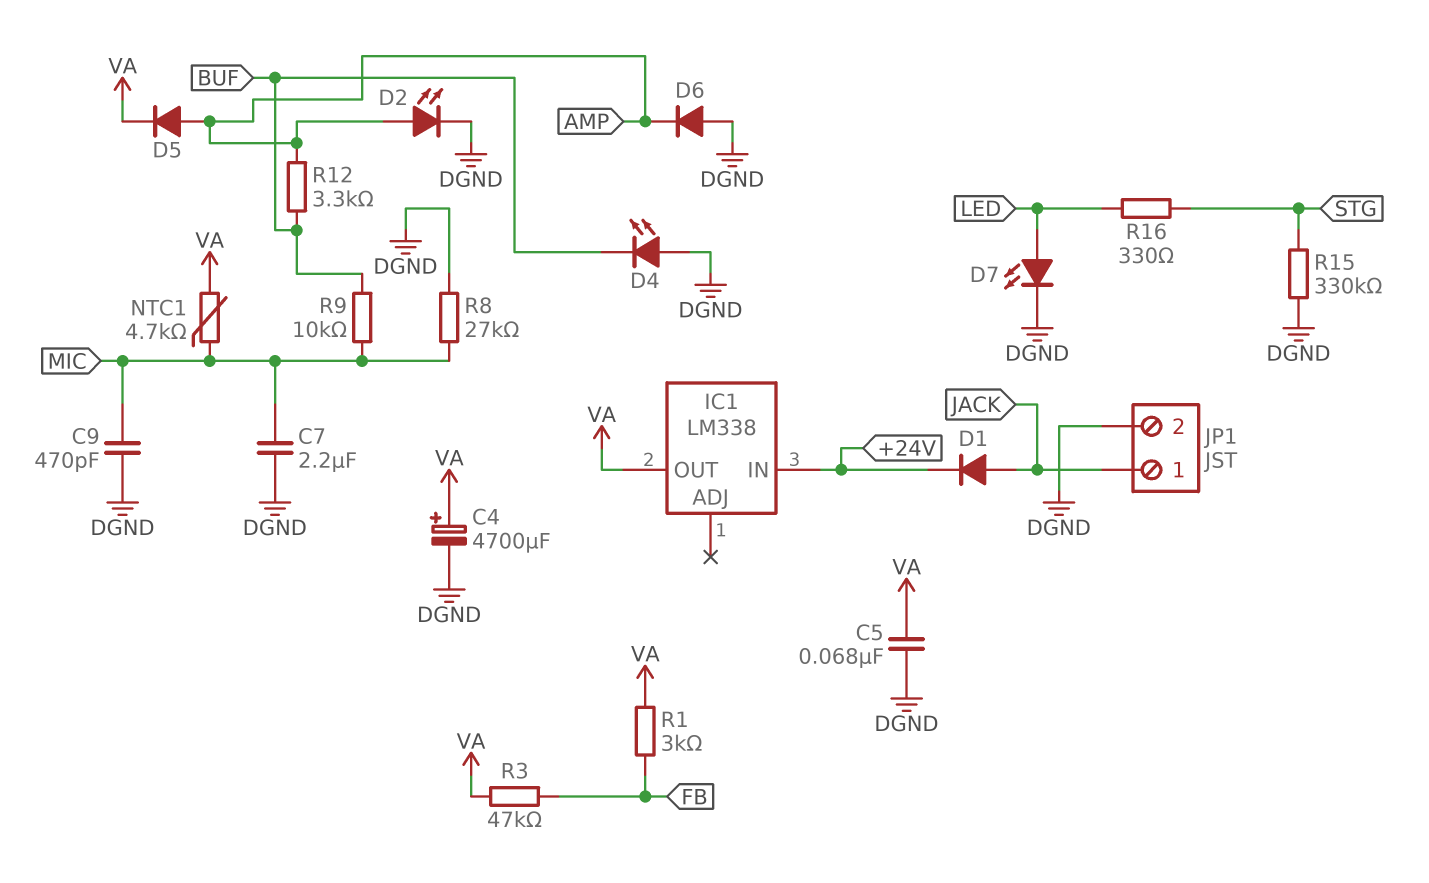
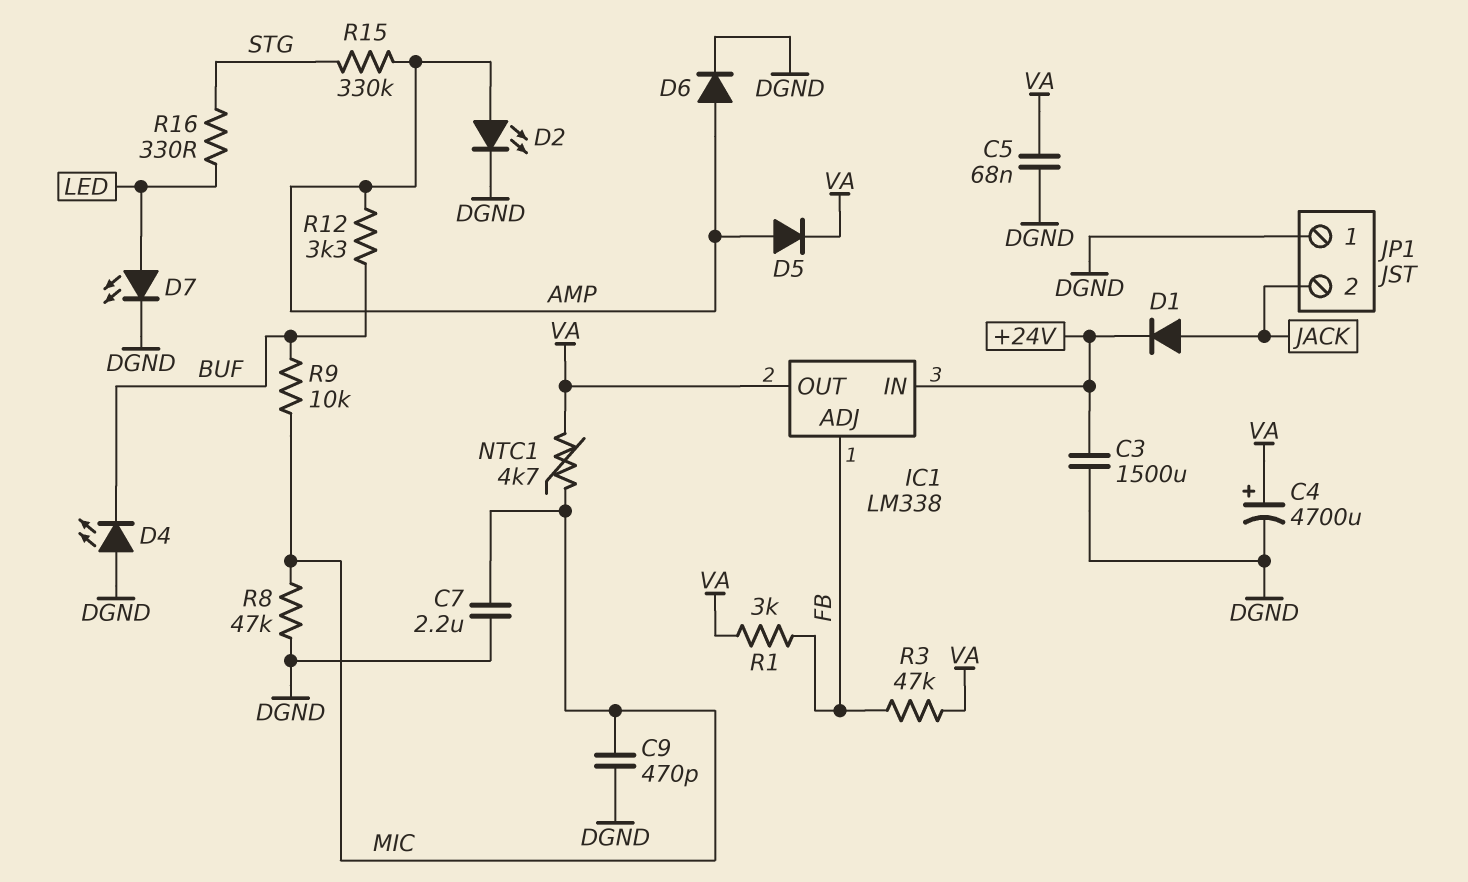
C3: none -> 1500uF (+24V, DGND)
D6: diode (A DGND, K AMP) -> diode (A AMP, K DGND)
IC1 pin ADJ: none -> FB
JP1 pin 1: JACK -> DGND
JP1 pin 2: DGND -> JACK
R8: 27k (DGND, MIC) -> 47k (DGND, MIC)
R15: 330k (DGND, STG) -> 330k (AMP, STG)

